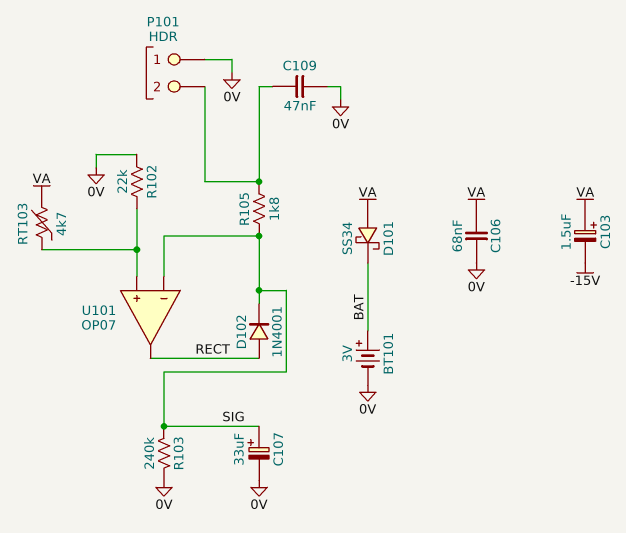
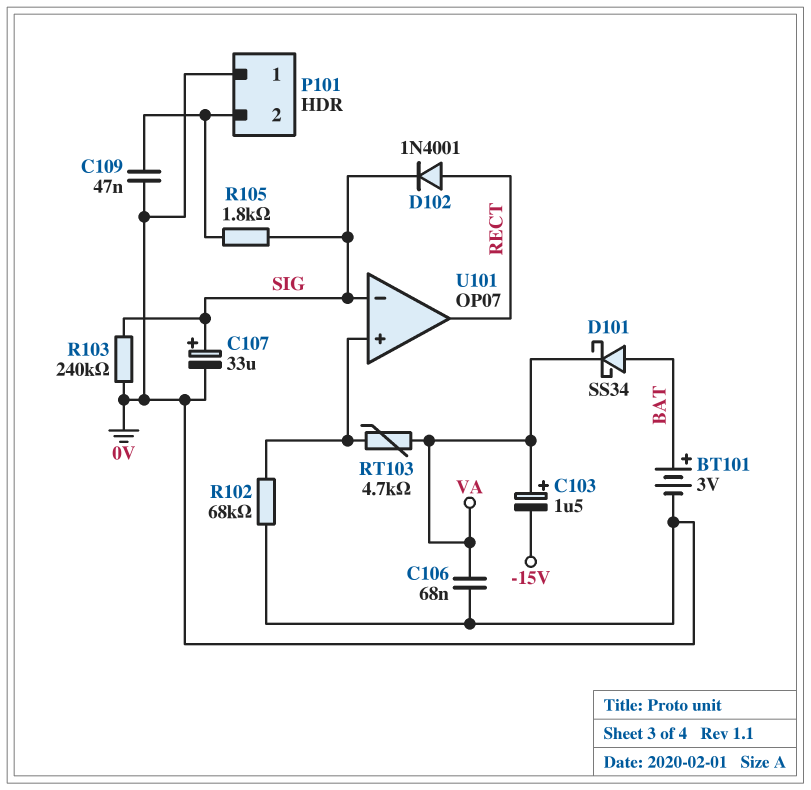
D101: schottky SS34 (A VA, K BAT) -> schottky SS34 (A BAT, K VA)
R102: 22k (0V, U101/in+) -> 68k (0V, U101/in+)

